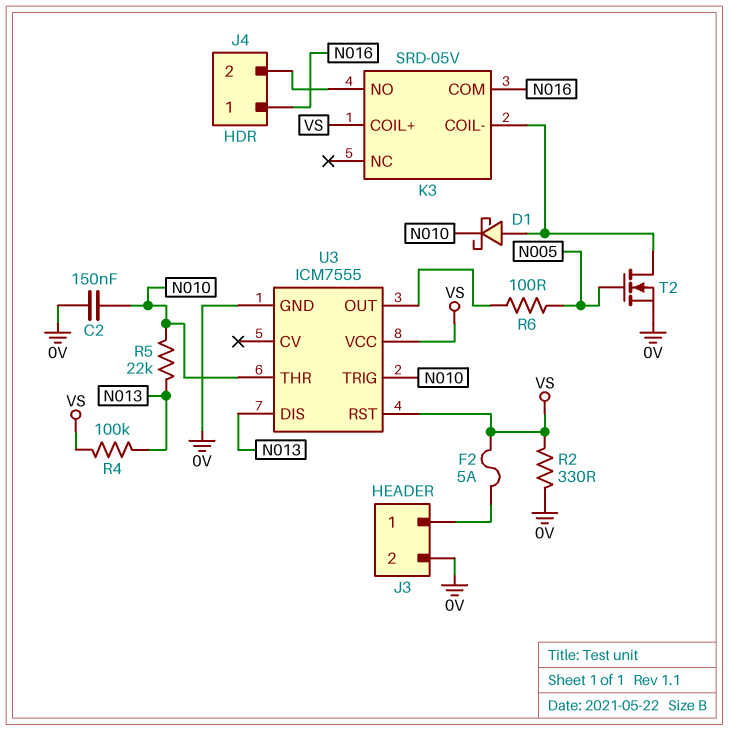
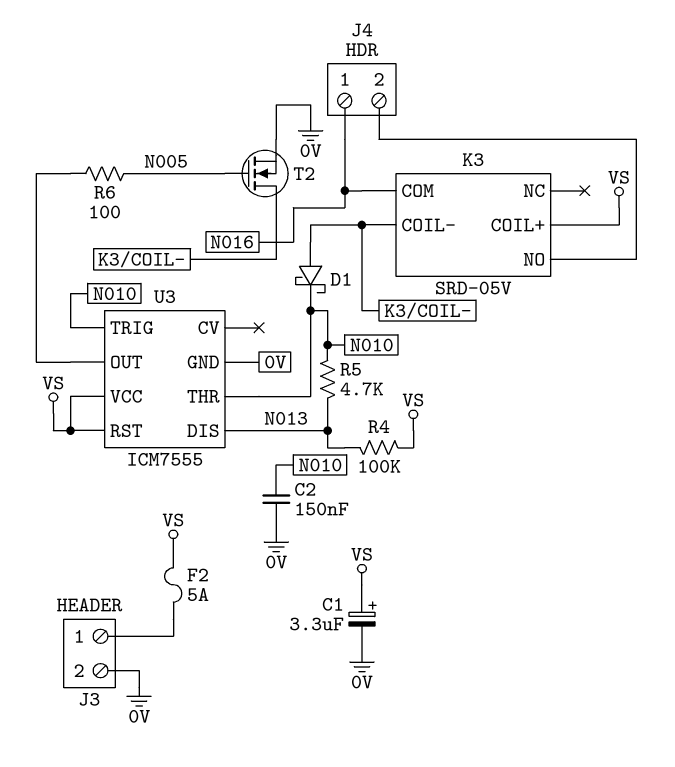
C1: none -> 3.3uF (plus VS, minus 0V)
R2: 330 (0V, VS) -> none
R5: 22k (N010, N013) -> 4.7k (N010, N013)

